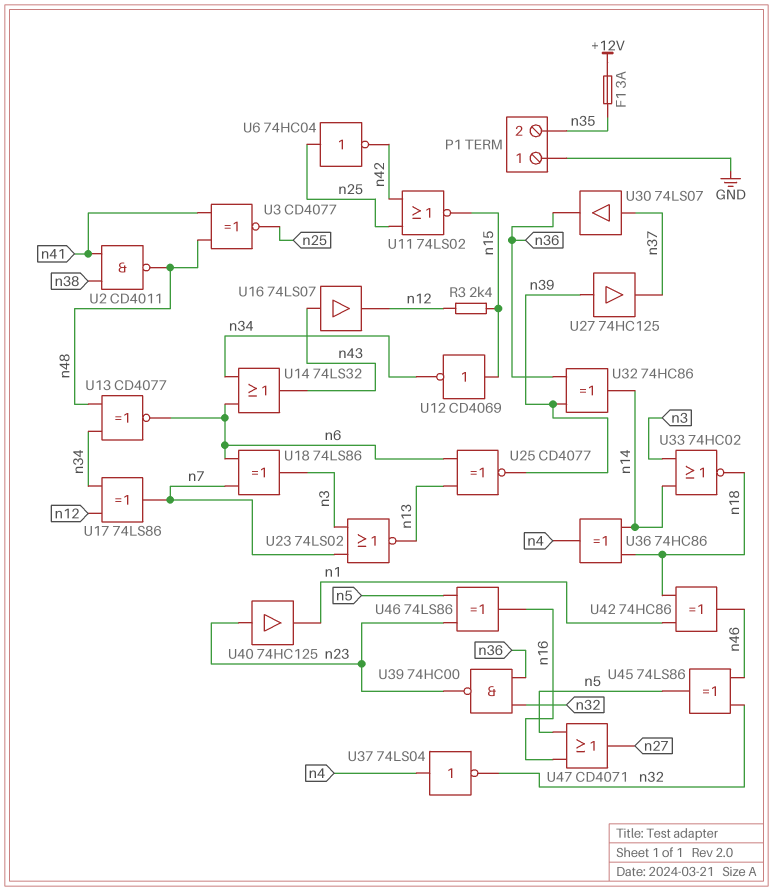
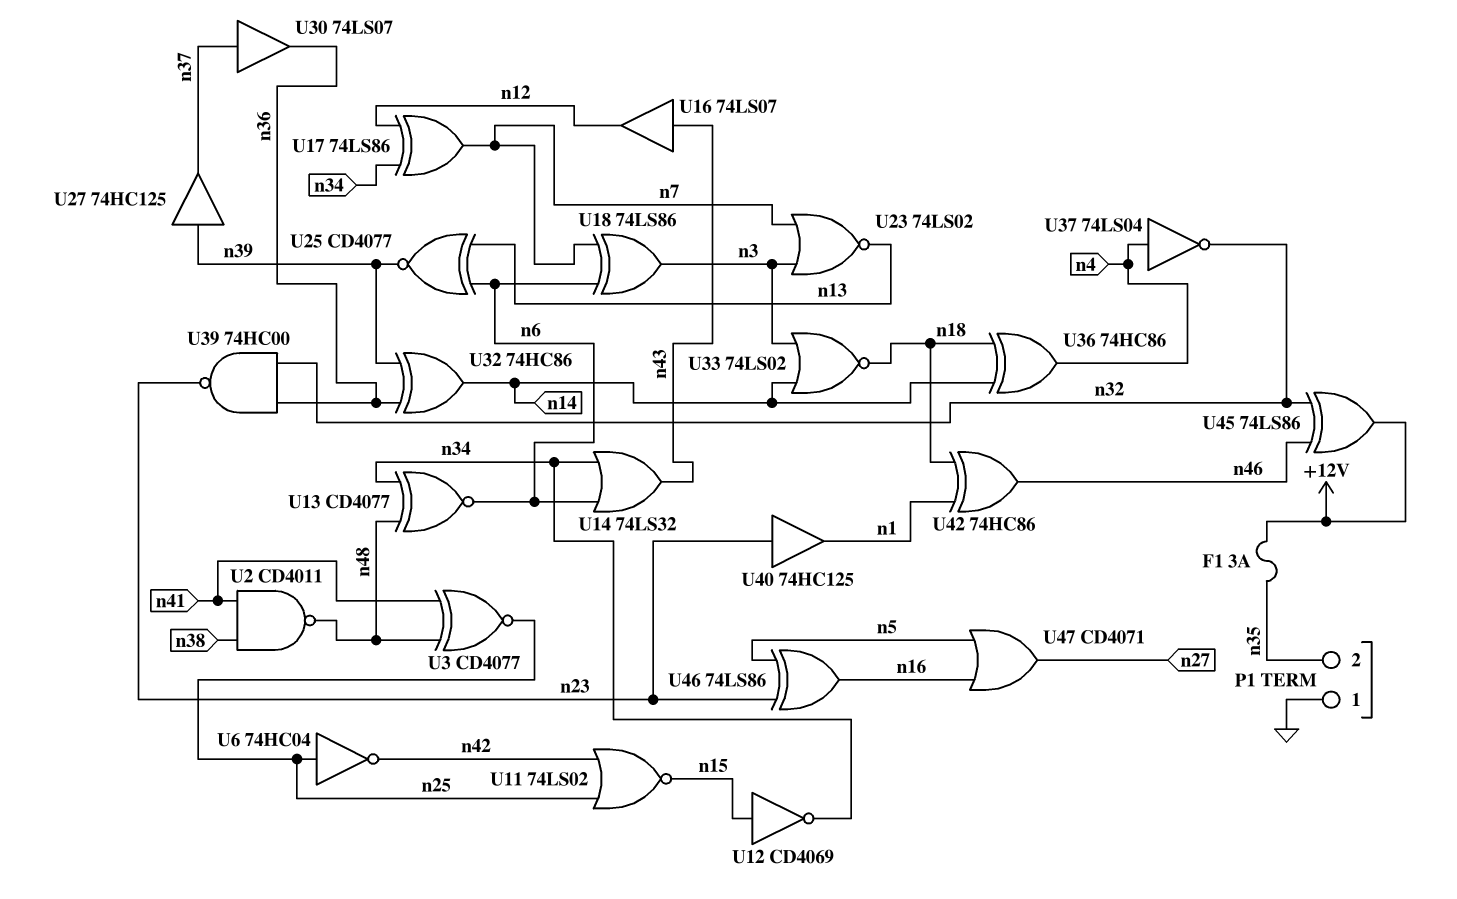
R3: 2.4k (n12, n15) -> none
U33: NOR 74HC02 (in n3, in n14, out n18) -> NOR 74LS02 (in n3, in n14, out n18)
U45: XOR 74LS86 (in n32, in n46, out n5) -> XOR 74LS86 (in n32, in n46, out +12V)

